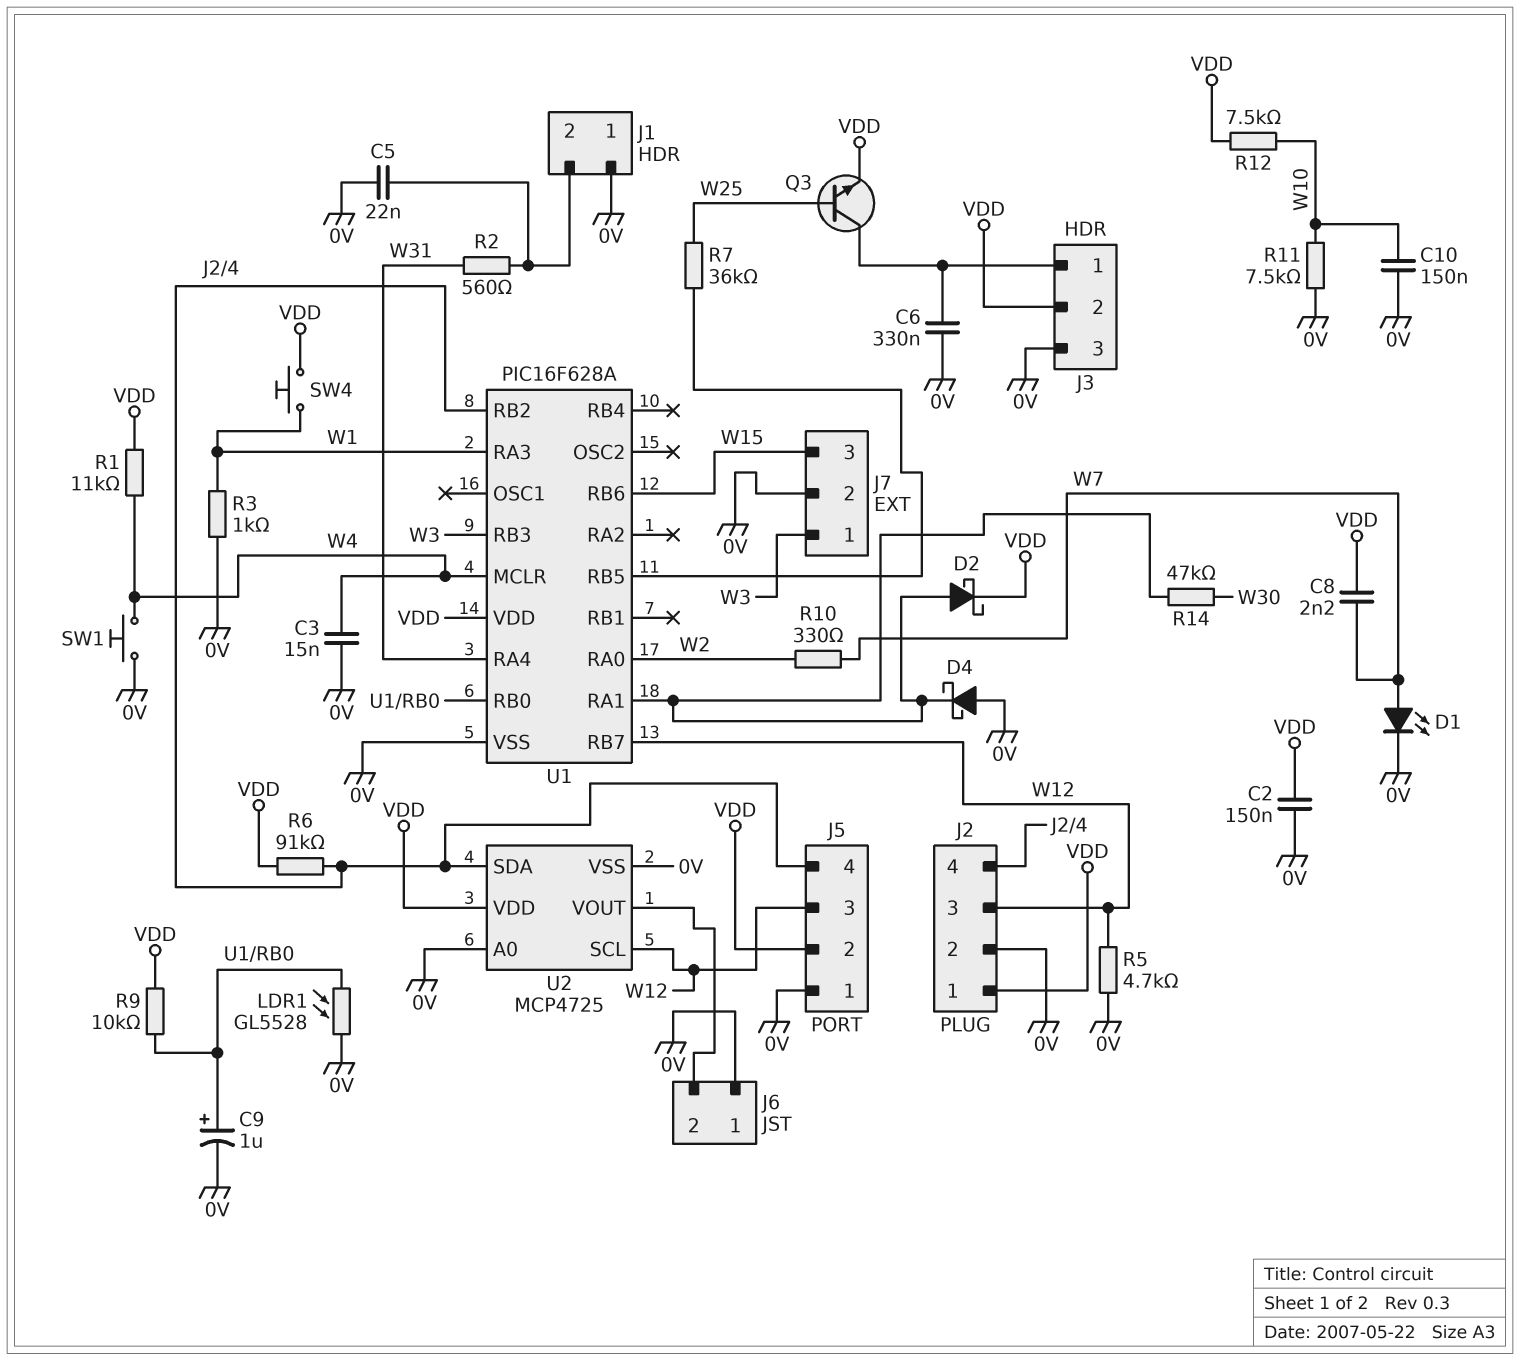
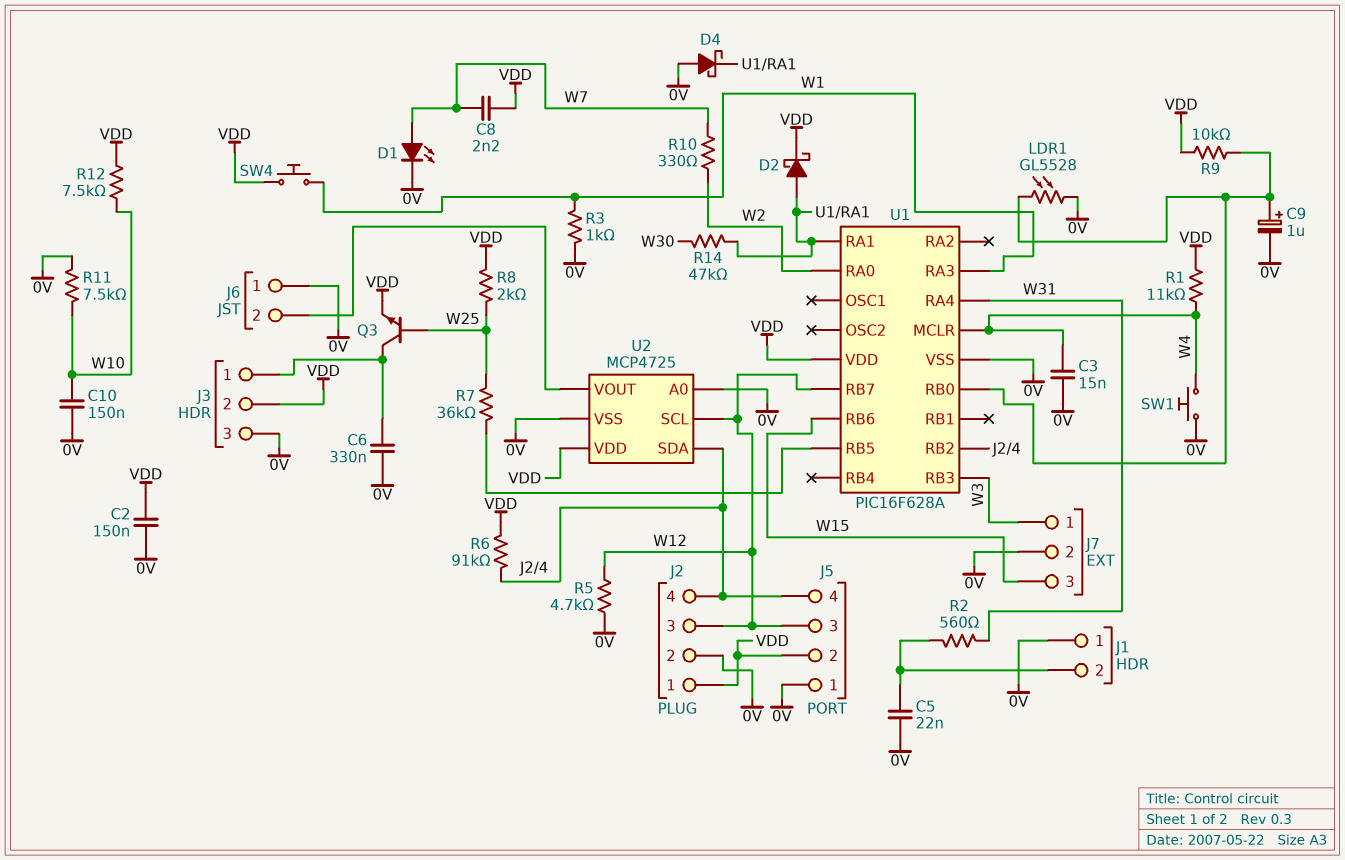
R8: none -> 2k (VDD, W25)

